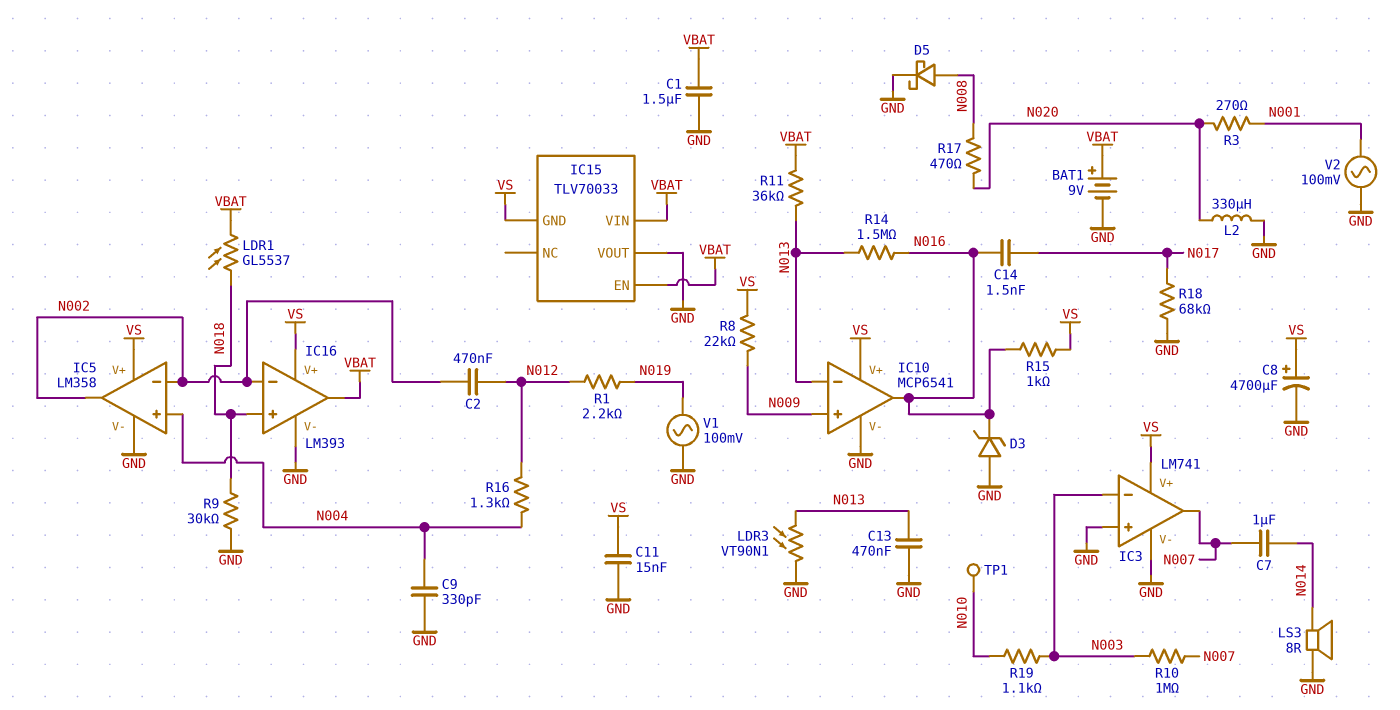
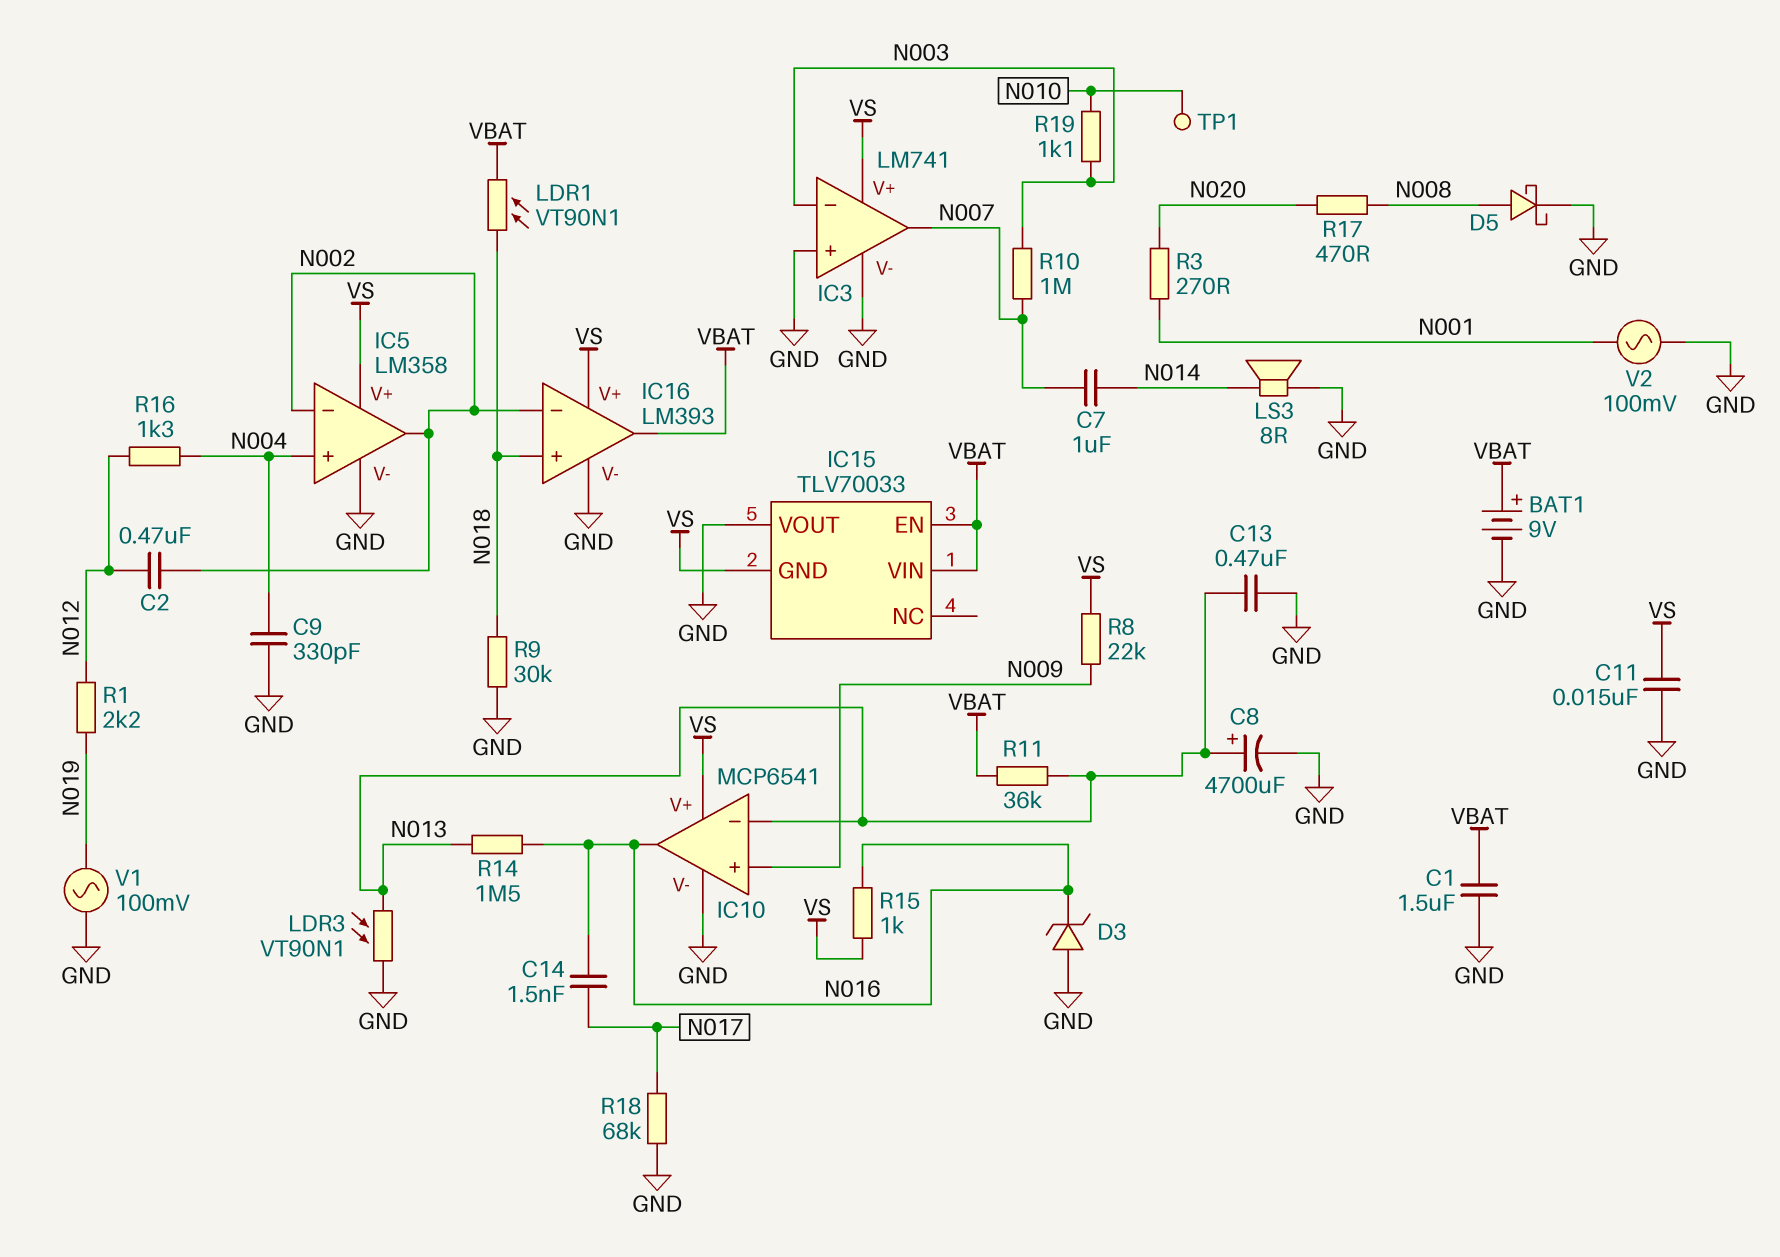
C8: 4700uF (plus VS, minus GND) -> 4700uF (plus N013, minus GND)
L2: 330uH (GND, N020) -> none
LDR1: GL5537 (N018, VBAT) -> VT90N1 (N018, VBAT)

